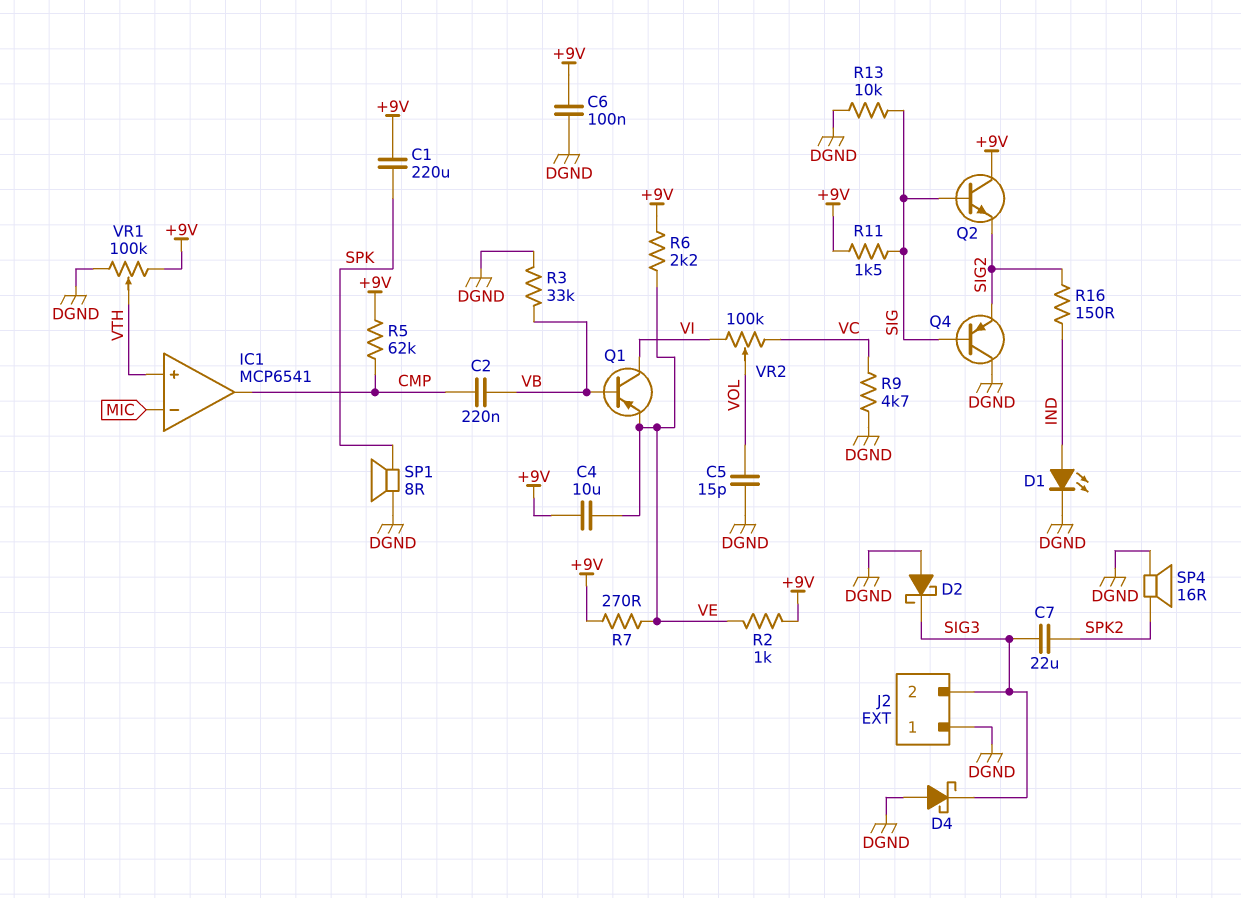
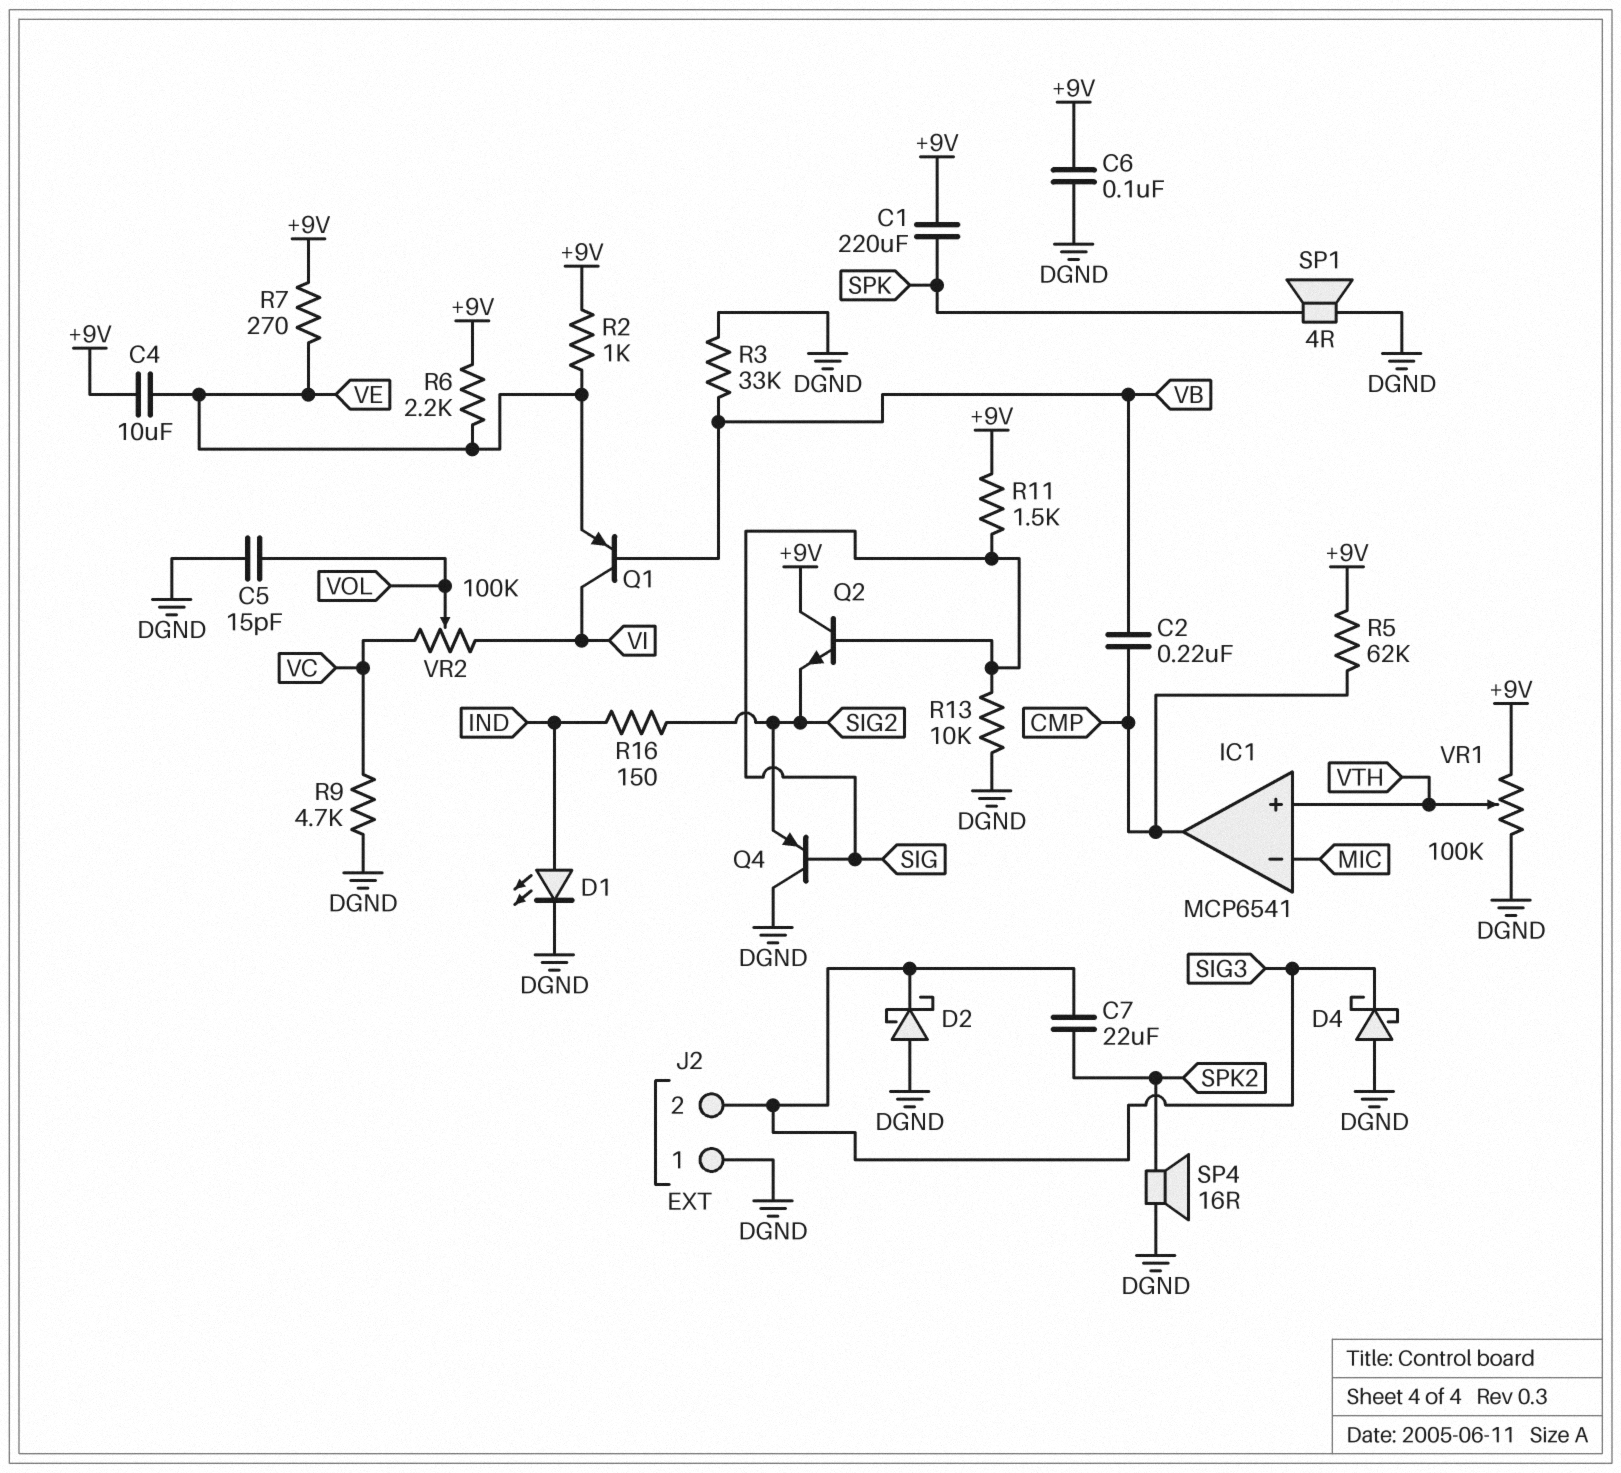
SP1: speaker 8R (DGND, SPK) -> speaker 4R (DGND, SPK)

